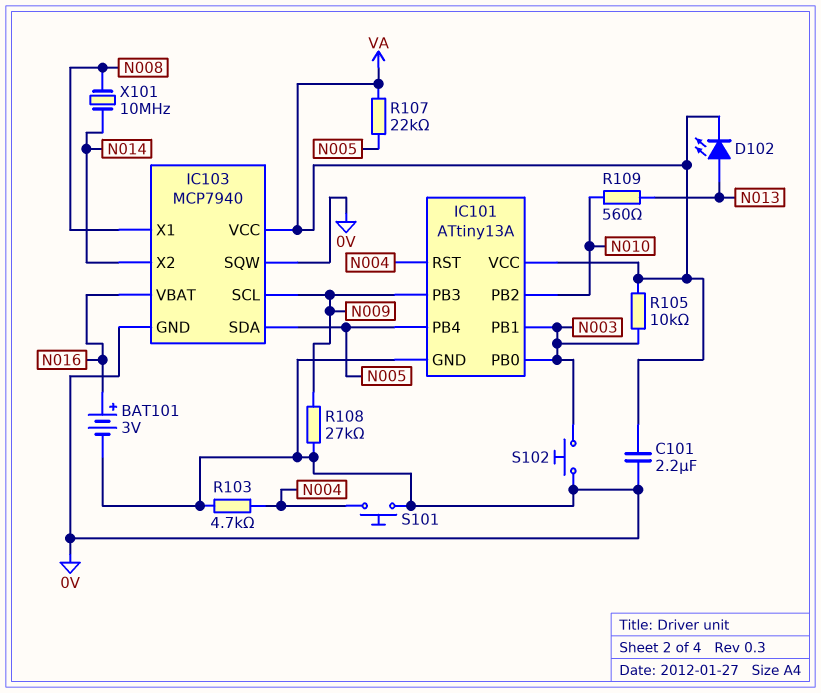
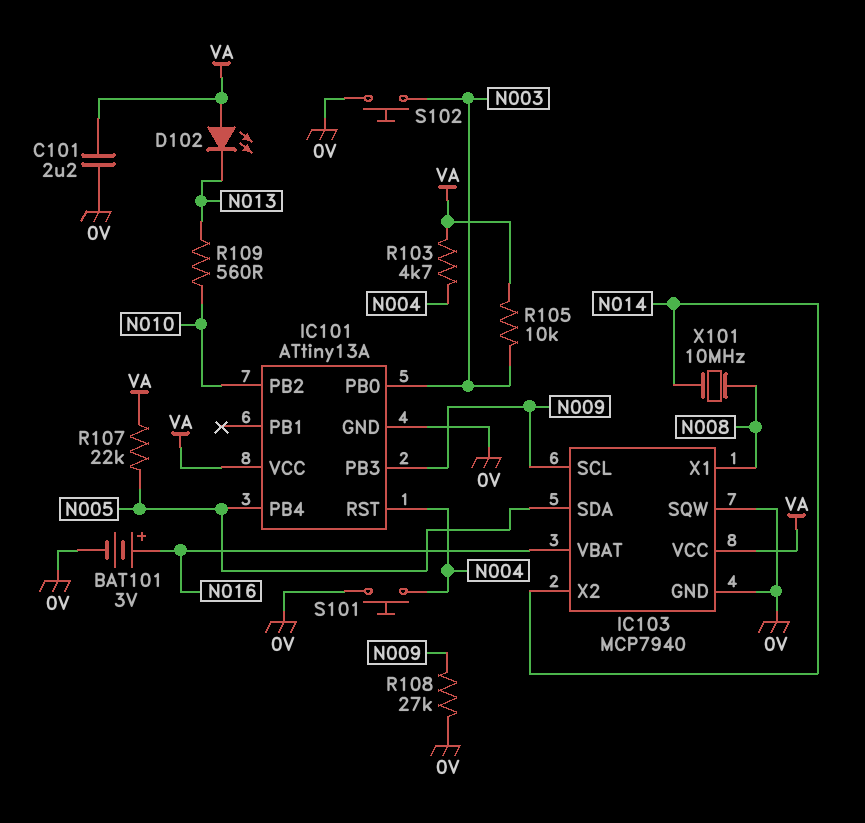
D102: LED (A N013, K VA) -> LED (A VA, K N013)
IC101 pin PB1: N003 -> none
R103: 4.7k (0V, N004) -> 4.7k (N004, VA)

